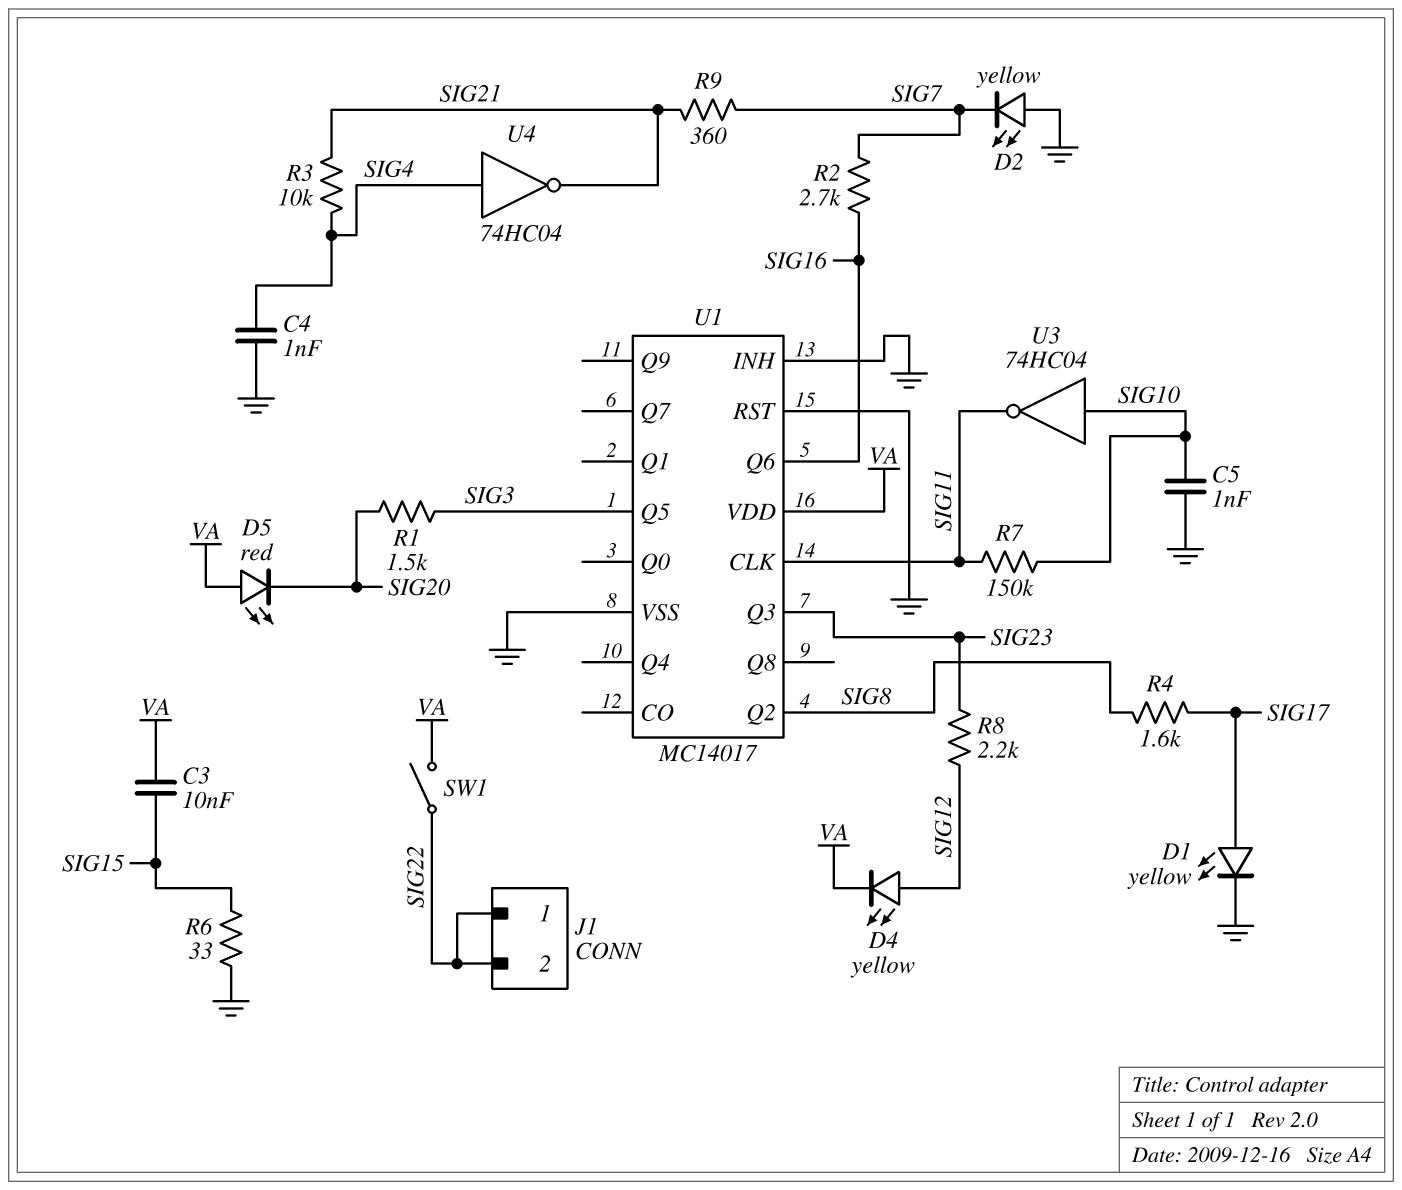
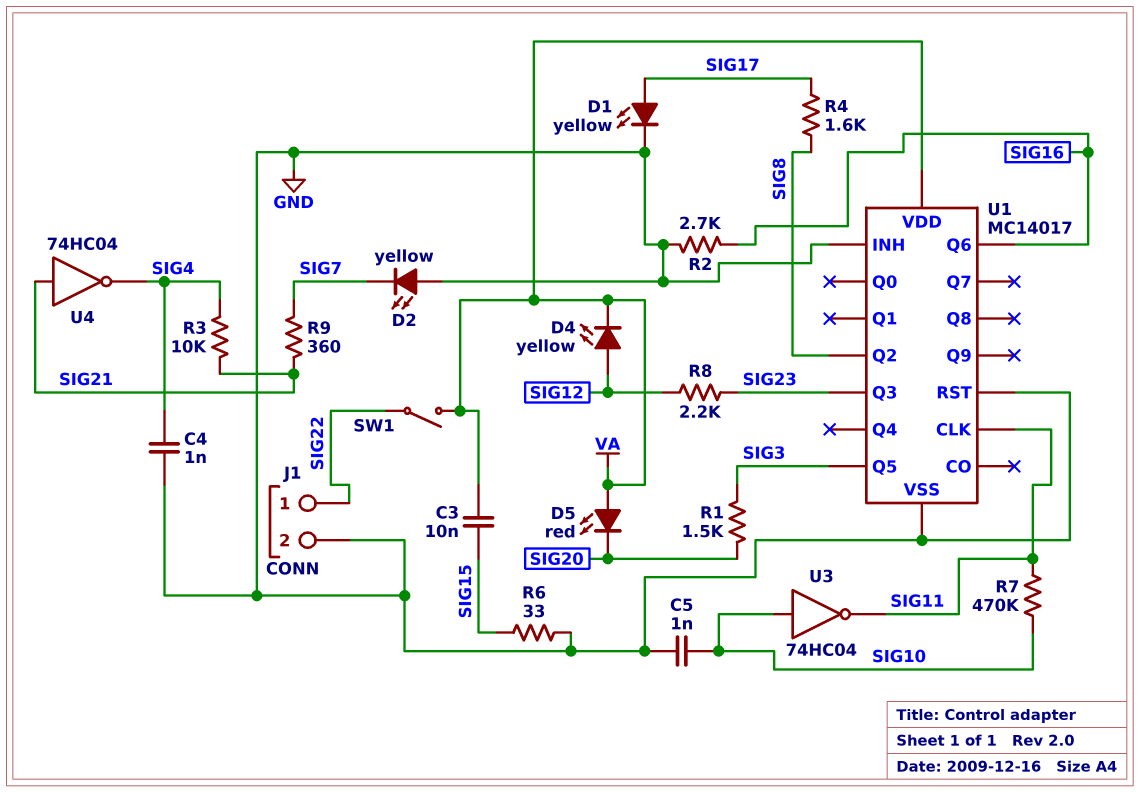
J1 pin 2: SIG22 -> GND
R2: 2.7k (SIG7, SIG16) -> 2.7k (GND, SIG16)
R7: 150k (SIG10, SIG11) -> 470k (SIG10, SIG11)
U4: NOT 74HC04 (in SIG4, out SIG21) -> NOT 74HC04 (in SIG21, out SIG4)

